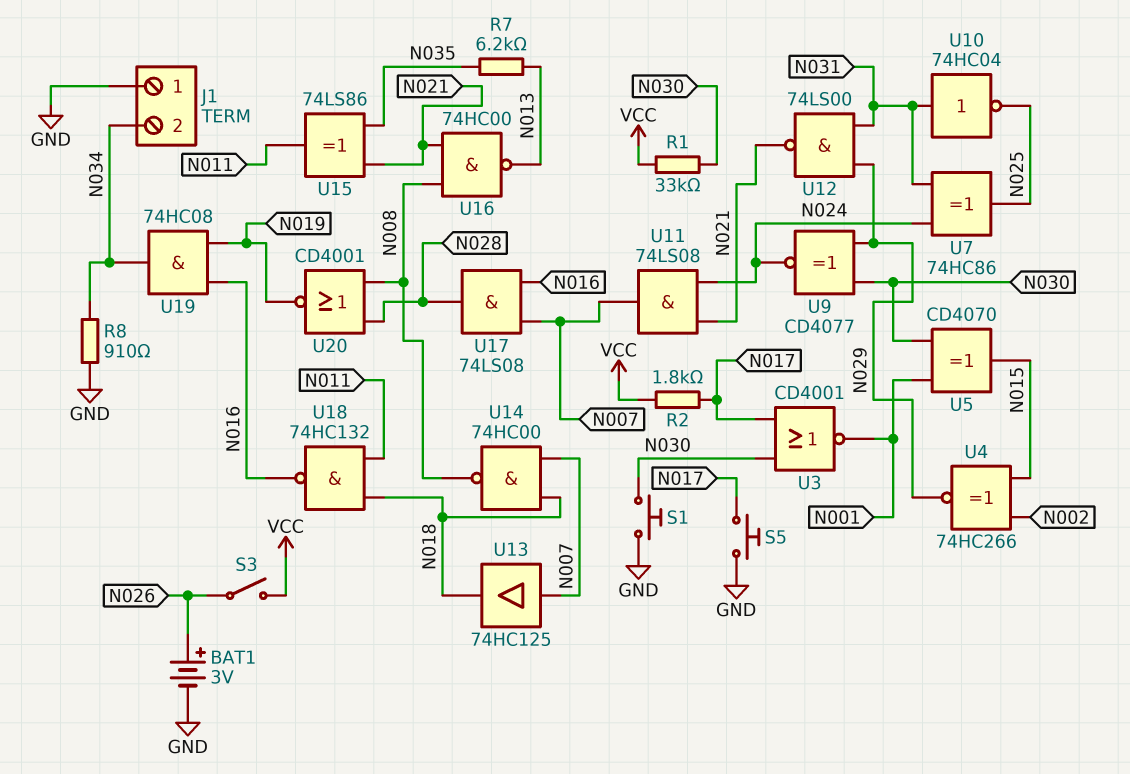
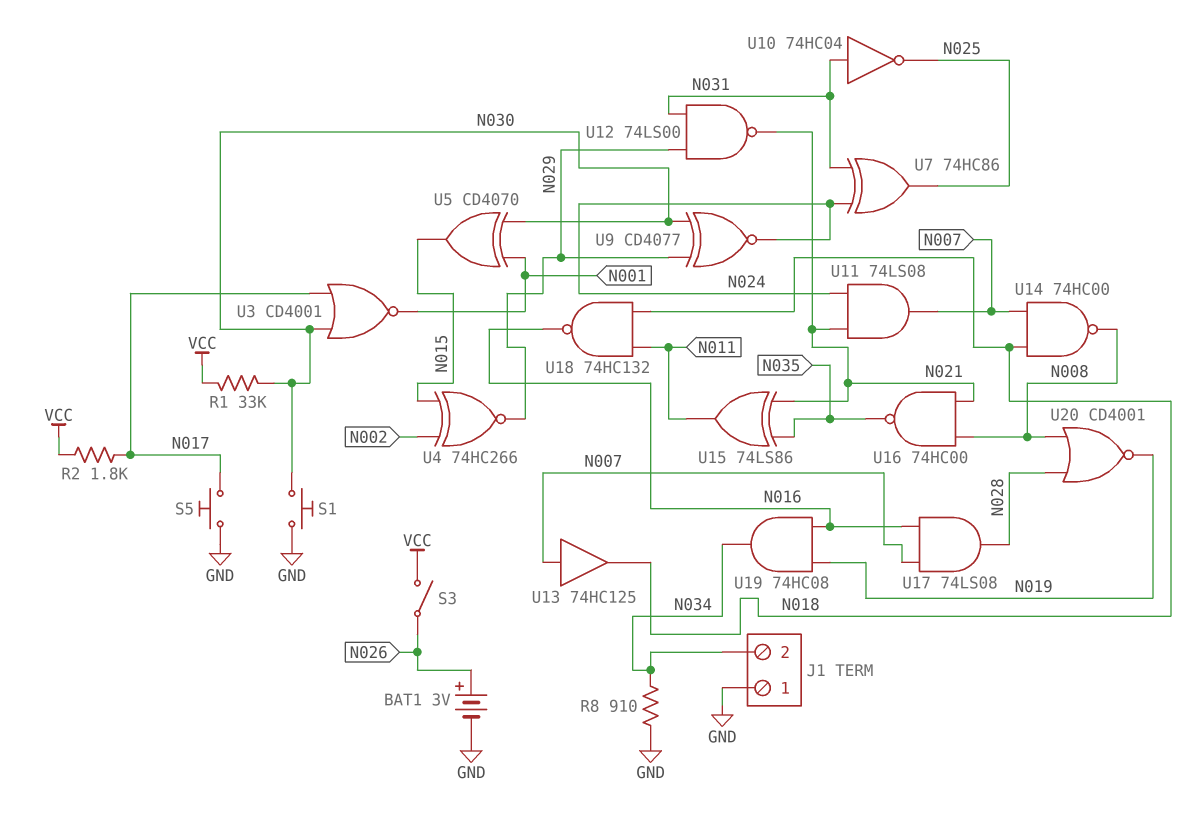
R7: 6.2k (N013, N035) -> none
U16: NAND 74HC00 (in N008, in N021, out N013) -> NAND 74HC00 (in N008, in N021, out N035)

